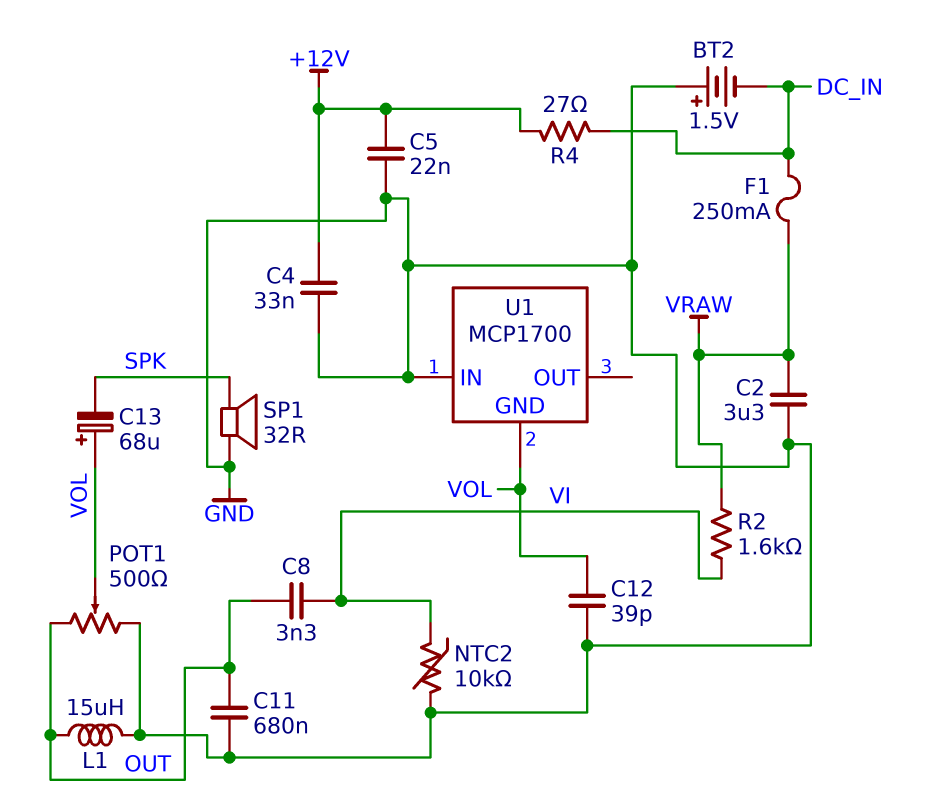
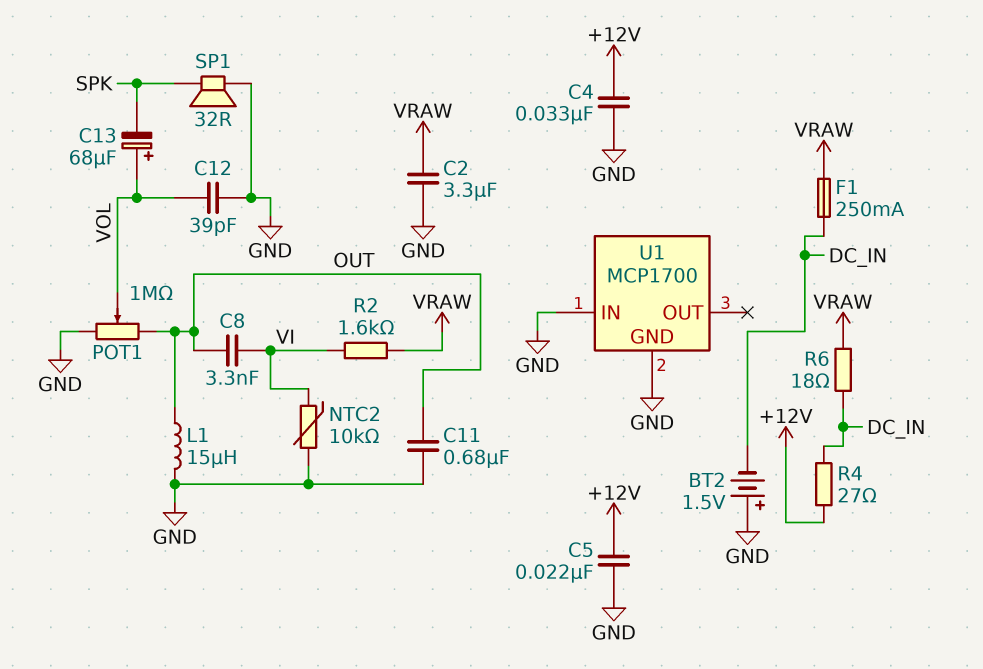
POT1: 500 (GND, OUT, wiper VOL) -> 1M (GND, OUT, wiper VOL)
R6: none -> 18 (DC_IN, VRAW)
U1 pin GND: VOL -> GND

